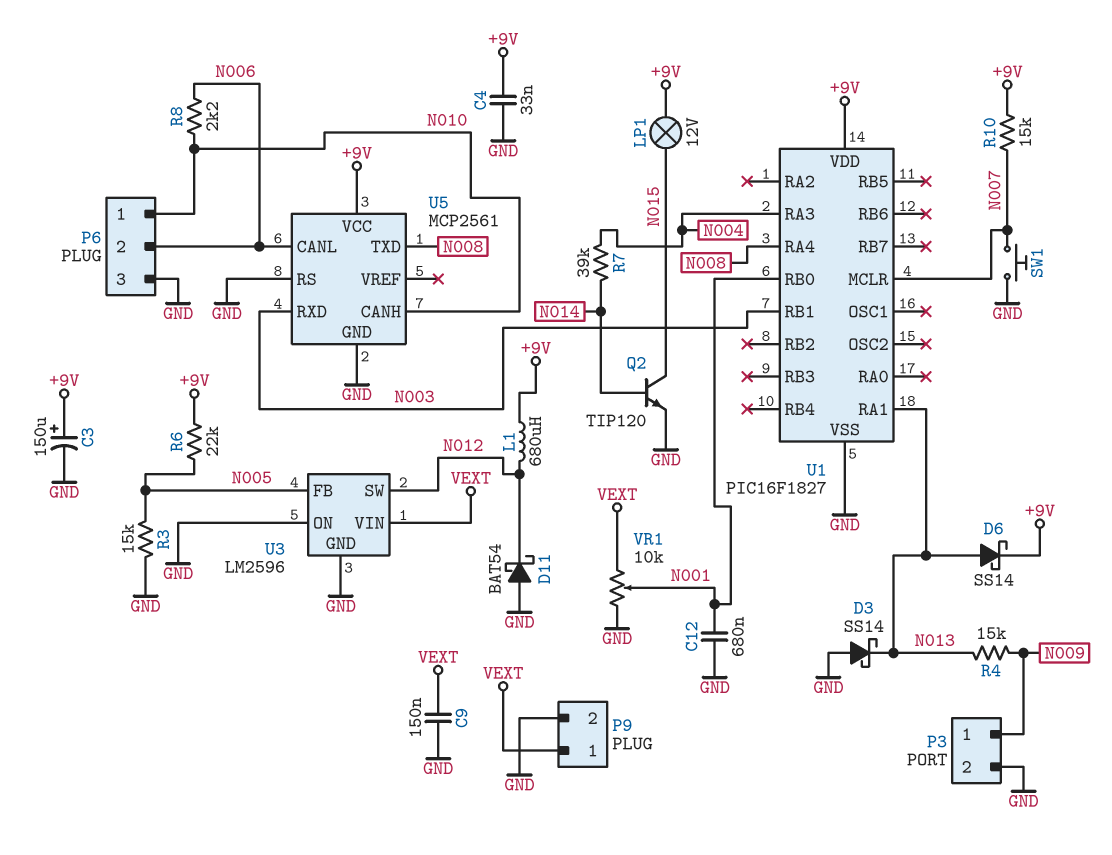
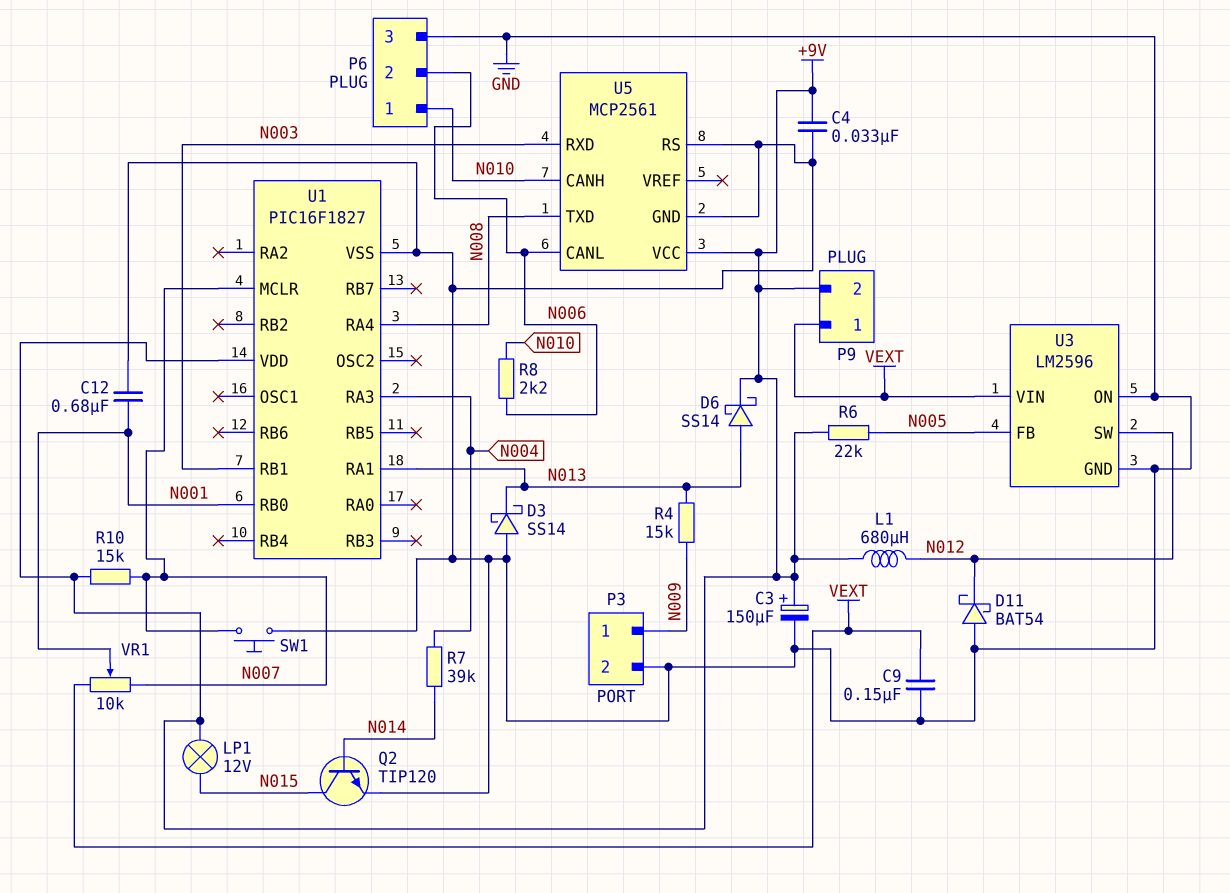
P9 pin 2: GND -> +9V
R3: 15k (GND, N005) -> none
VR1: 10k (GND, VEXT, wiper N001) -> 10k (N007, VEXT, wiper N001)

